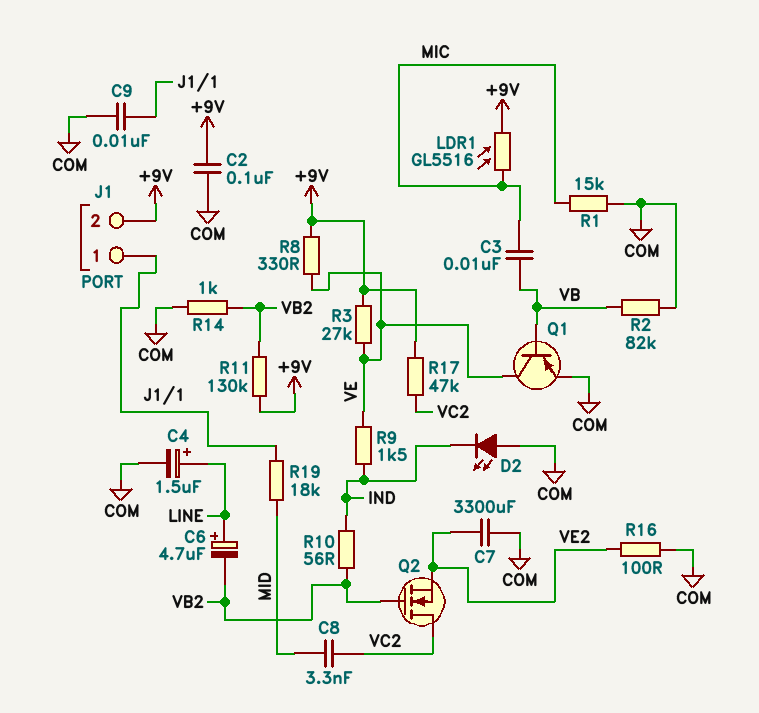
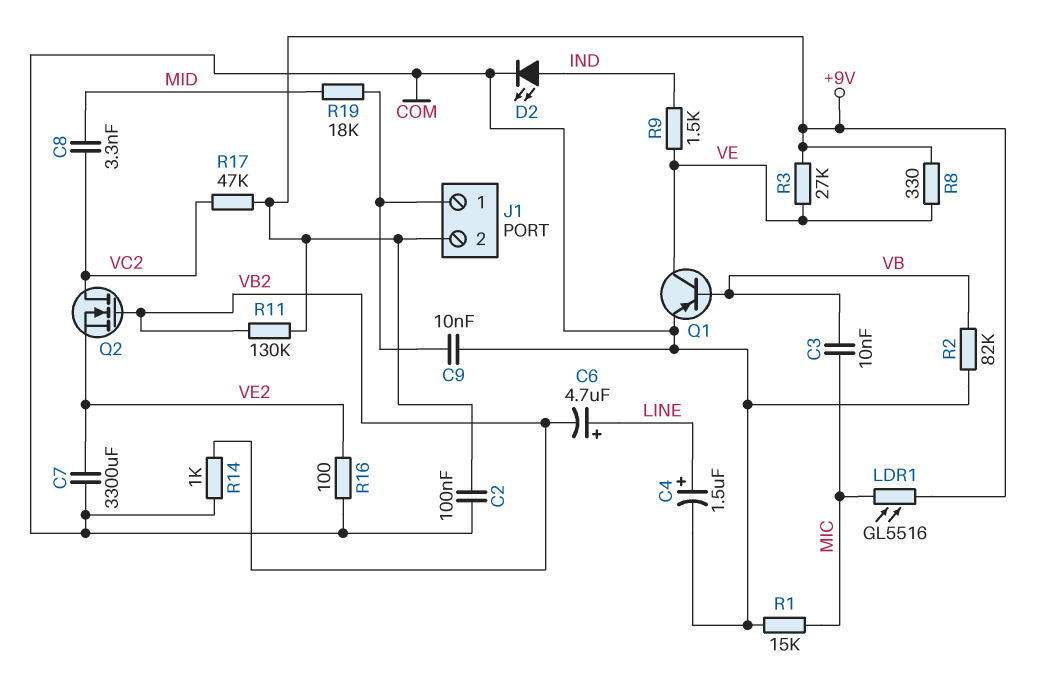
D2: LED (A COM, K IND) -> LED (A IND, K COM)
R10: 56 (IND, VB2) -> none

